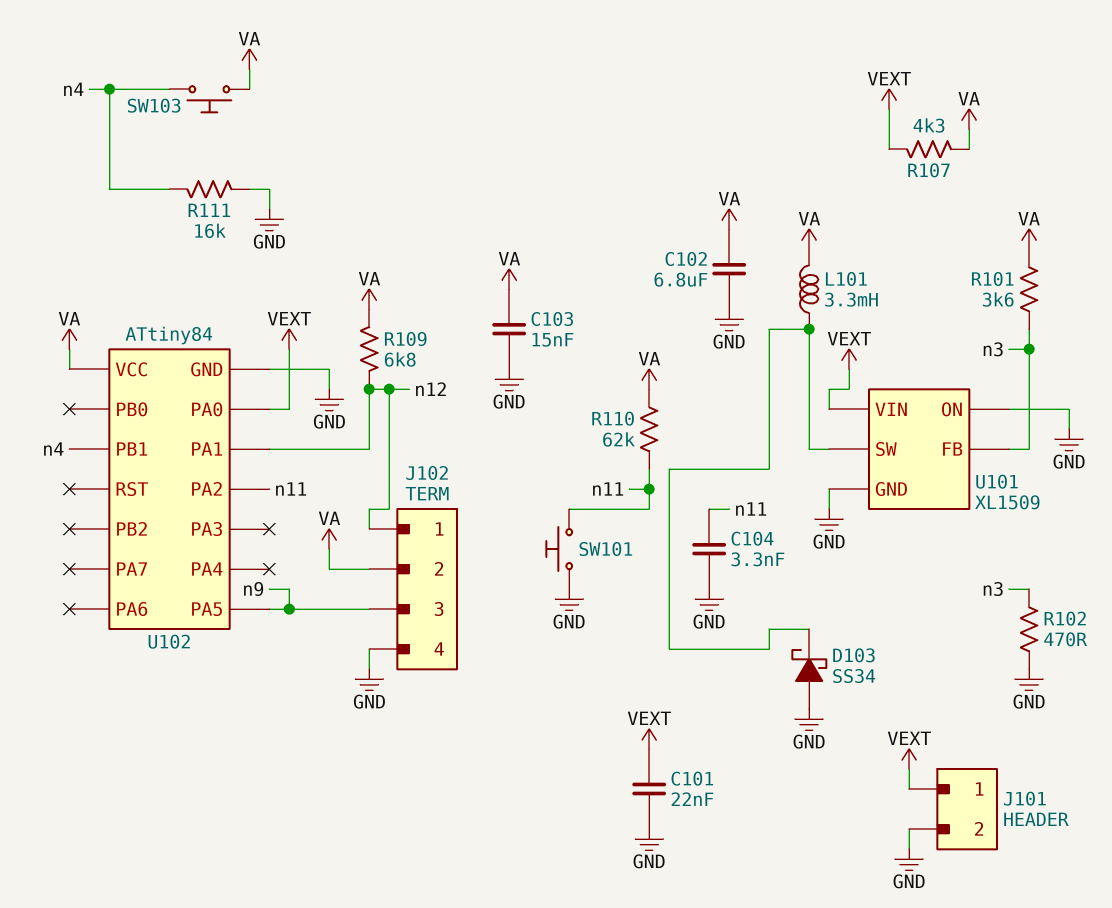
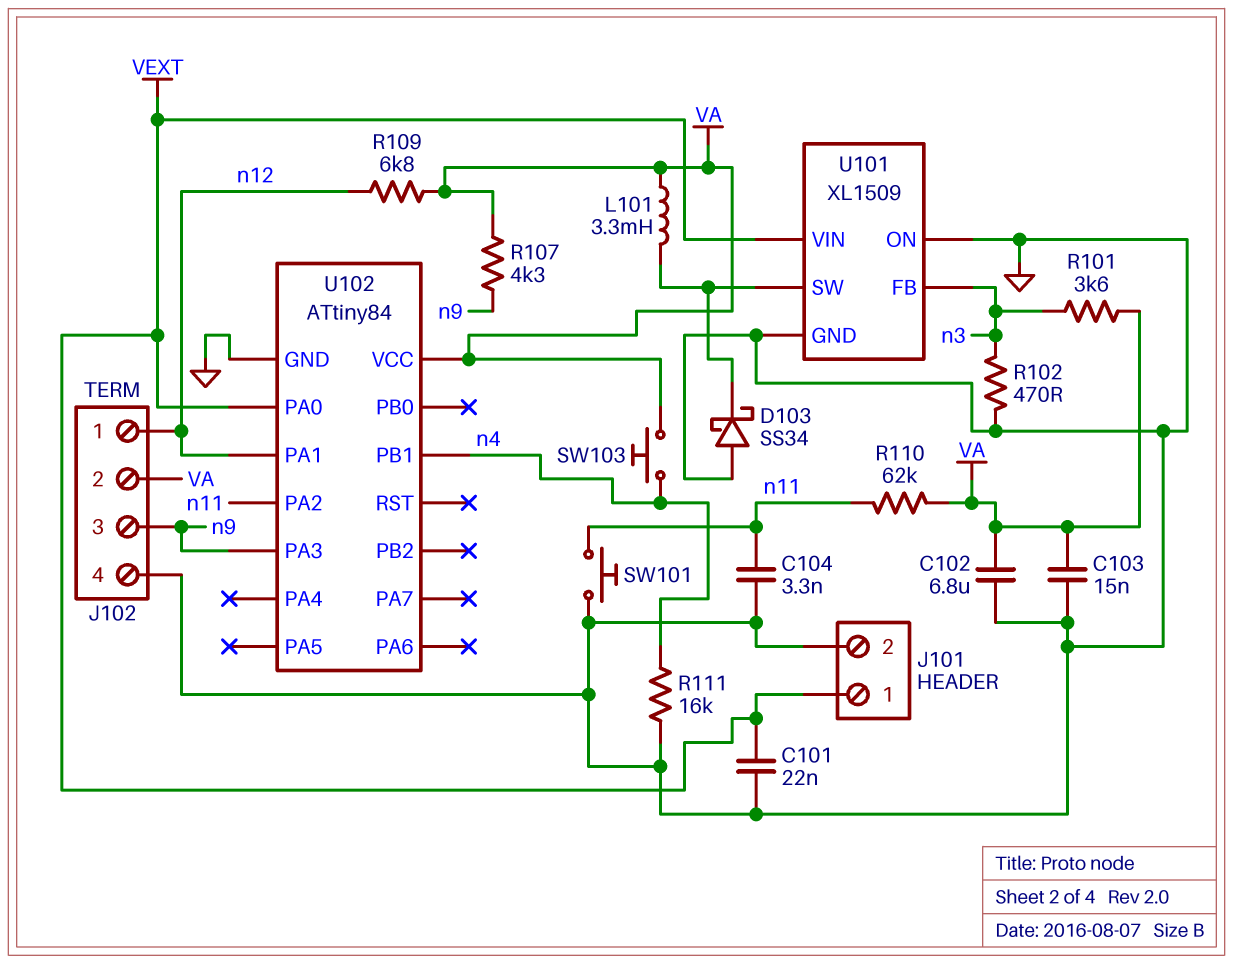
R107: 4.3k (VA, VEXT) -> 4.3k (VA, n9)
U102 pin PA3: none -> n9
U102 pin PA5: n9 -> none

